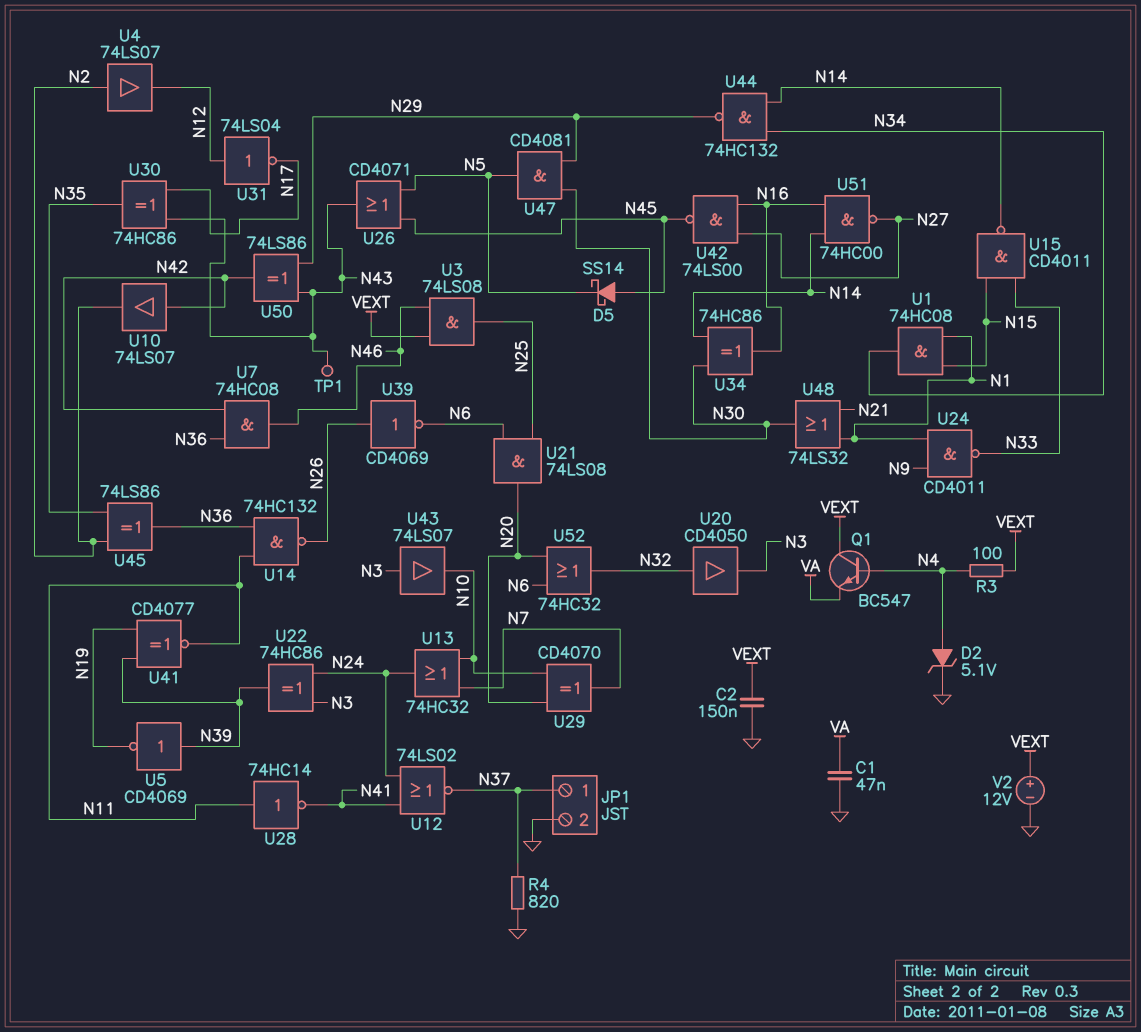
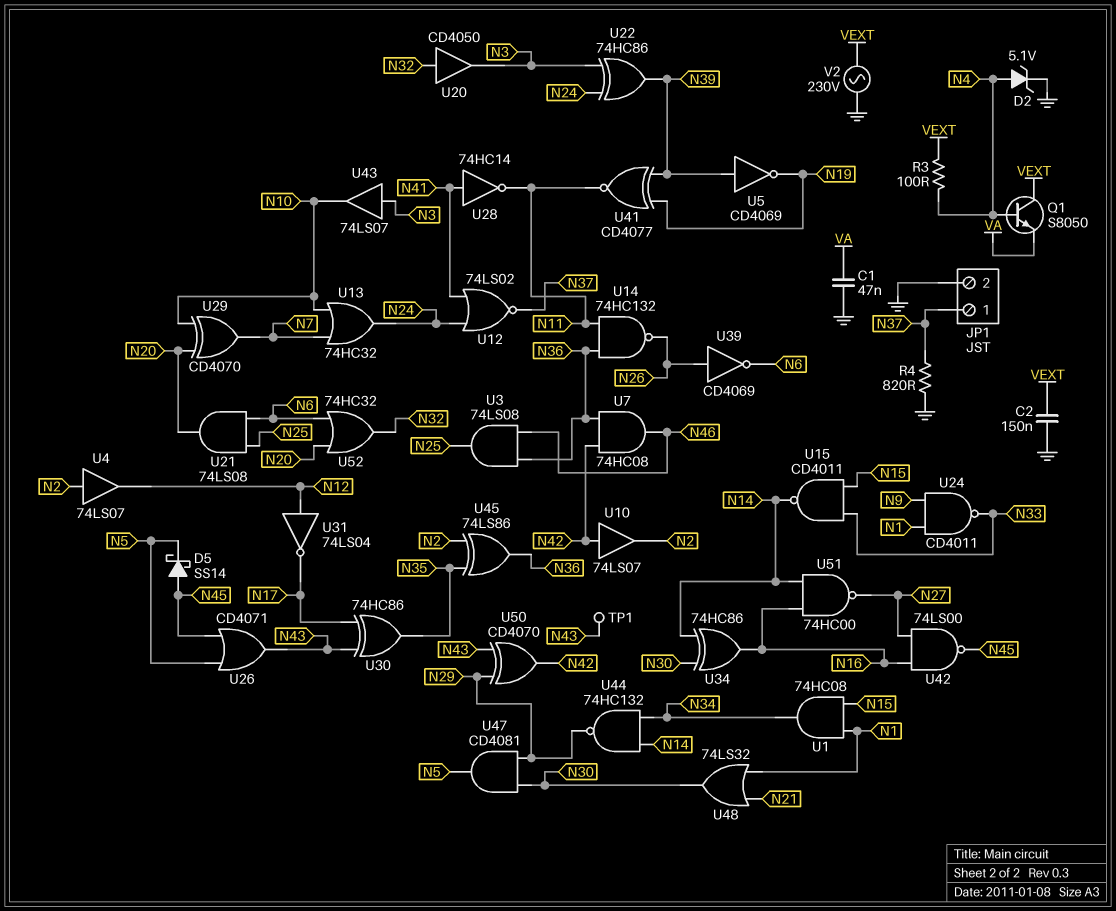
Q1: NPN BC547 (B N4, C VEXT, E VA) -> NPN S8050 (B N4, C VEXT, E VA)
U3: AND 74LS08 (in N46, in VEXT, out N25) -> AND 74LS08 (in N36, in N46, out N25)
U28: NOT 74HC14 (in N11, out N41) -> NOT 74HC14 (in N41, out N11)
U50: XOR 74LS86 (in N29, in N43, out N42) -> XOR CD4070 (in N29, in N43, out N42)
V2: 12V (plus VEXT, minus GND) -> AC 230V (GND, VEXT)

